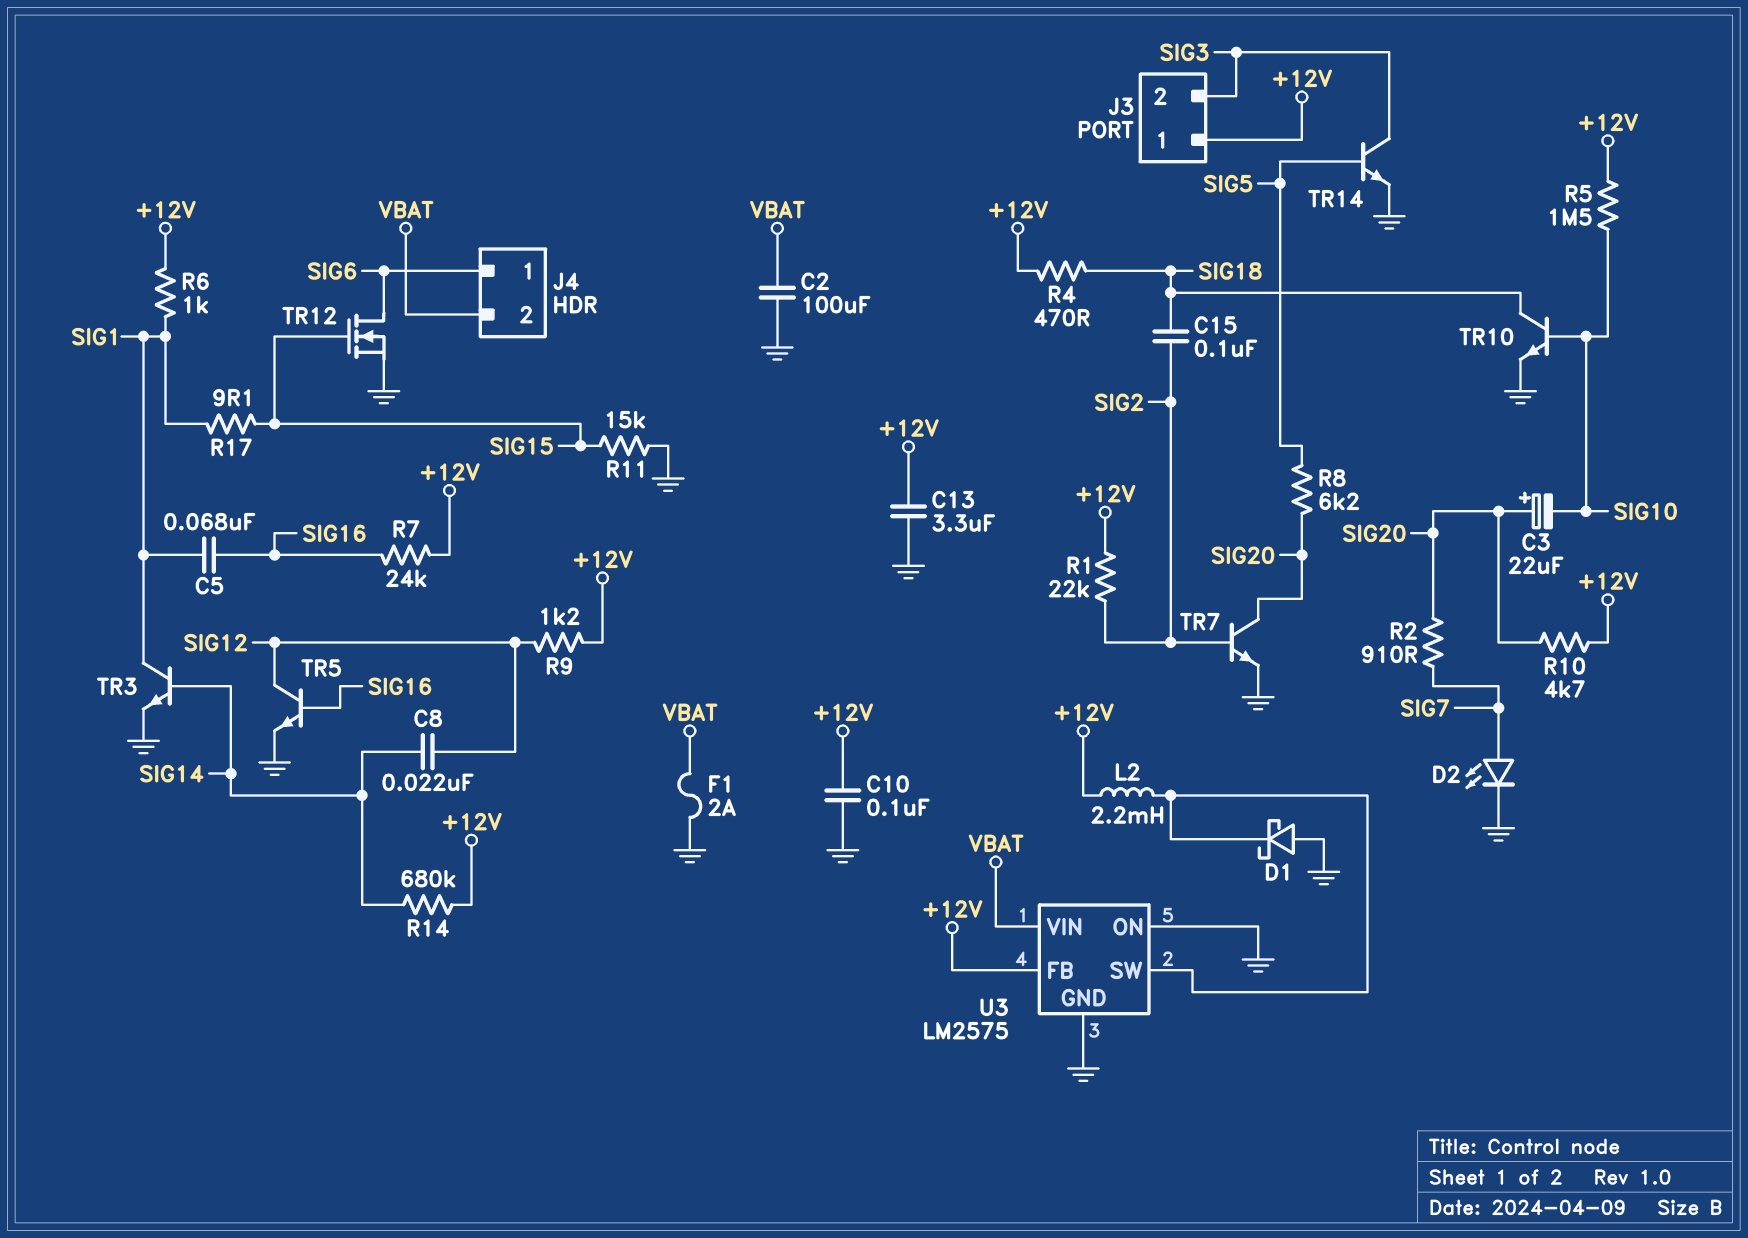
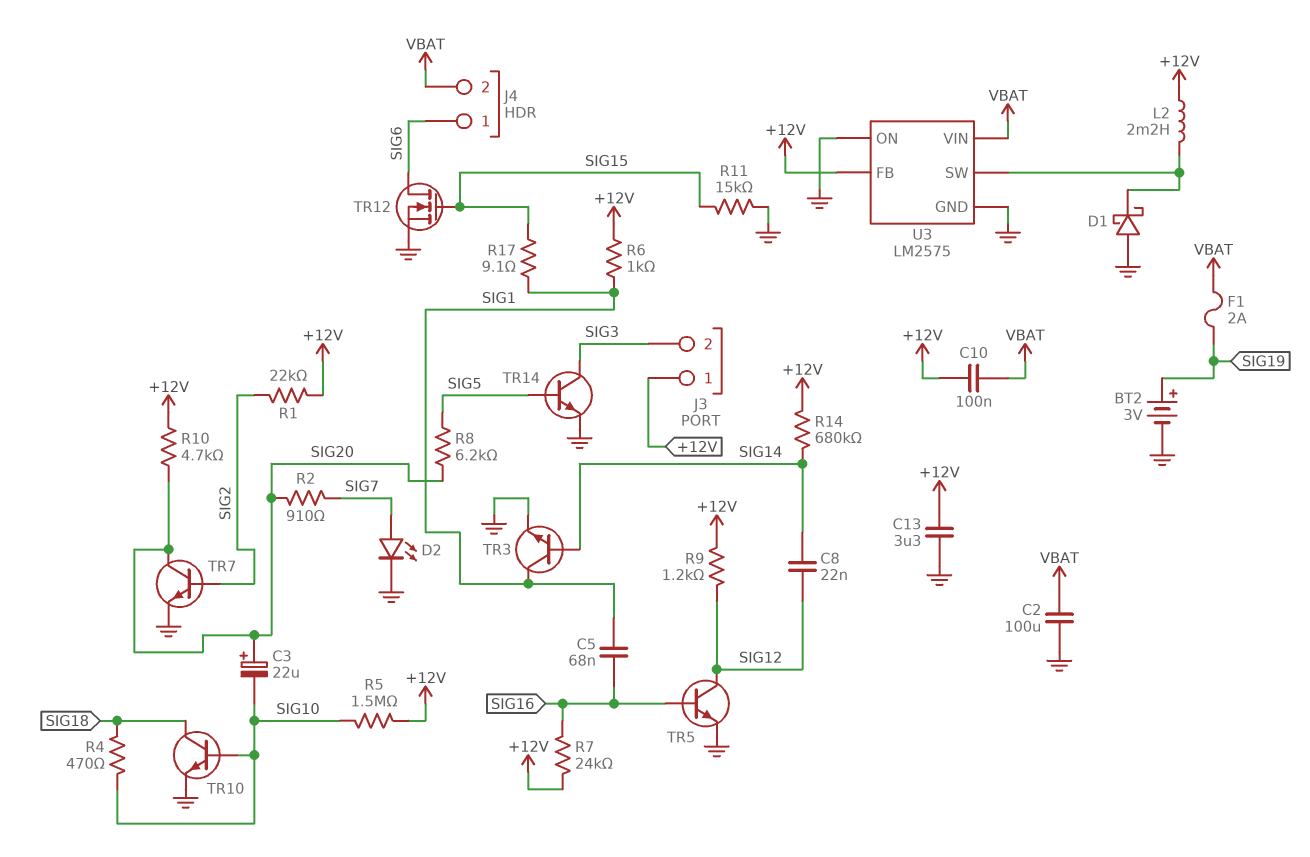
BT2: none -> 3V (plus SIG19, minus GND)
C10: 100nF (+12V, GND) -> 100nF (+12V, VBAT)
C15: 100nF (SIG2, SIG18) -> none
F1: 2A (GND, VBAT) -> 2A (SIG19, VBAT)
R4: 470 (+12V, SIG18) -> 470 (SIG10, SIG18)

